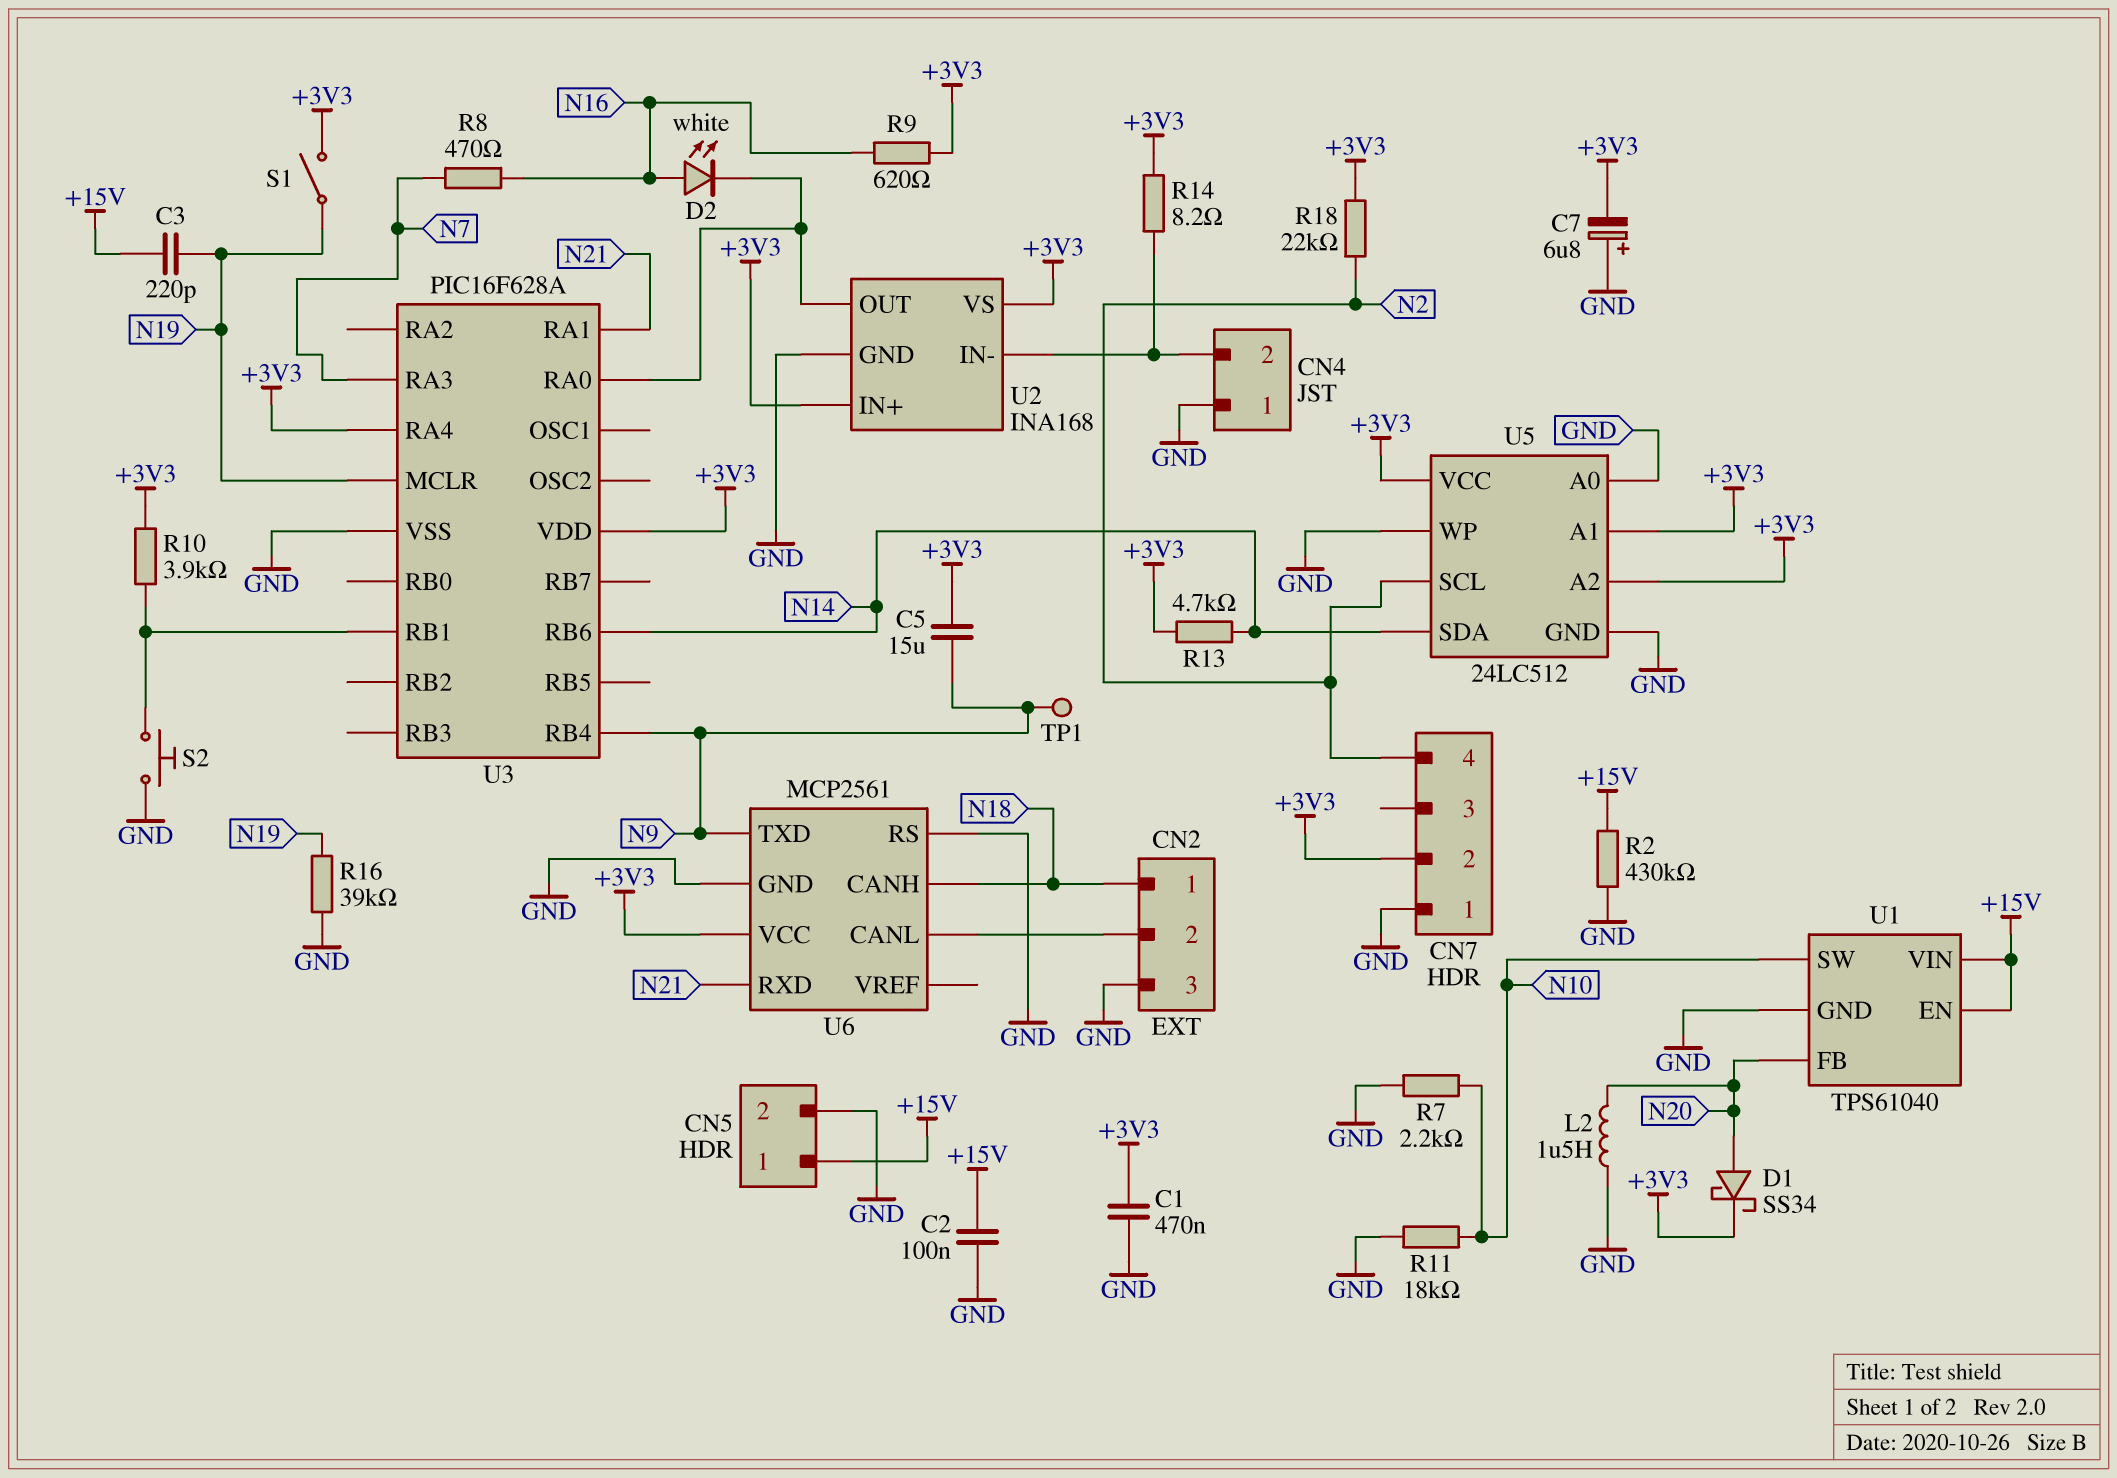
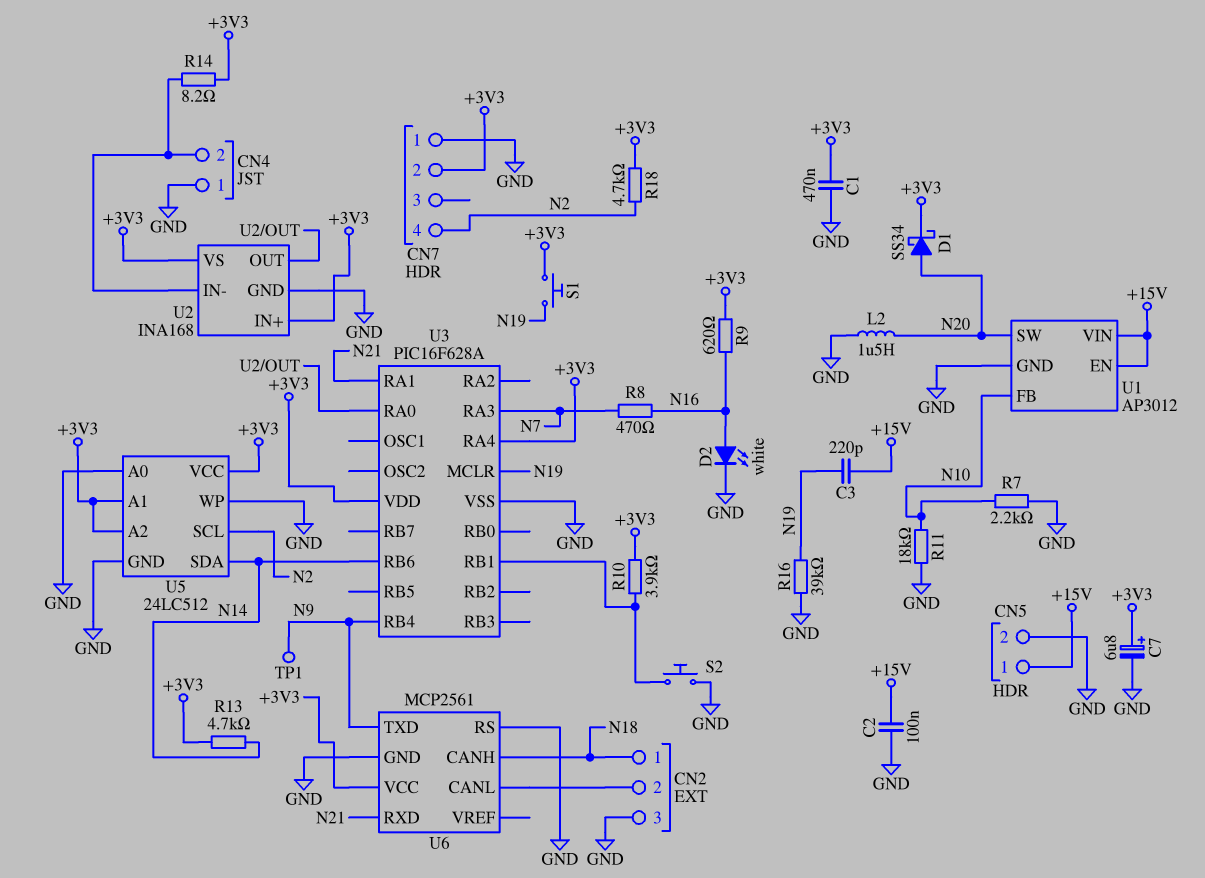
C5: 15uF (+3V3, N9) -> none
C7: 6.8uF (plus GND, minus +3V3) -> 6.8uF (plus +3V3, minus GND)
D2: LED white (A N16, K U2/OUT) -> LED white (A N16, K GND)
R2: 430k (+15V, GND) -> none
R18: 22k (+3V3, N2) -> 4.7k (+3V3, N2)
S1: switch (+3V3, N19) -> button (+3V3, N19)
U1: TPS61040 -> AP3012
U1 pin FB: N20 -> N10
U1 pin SW: N10 -> N20

